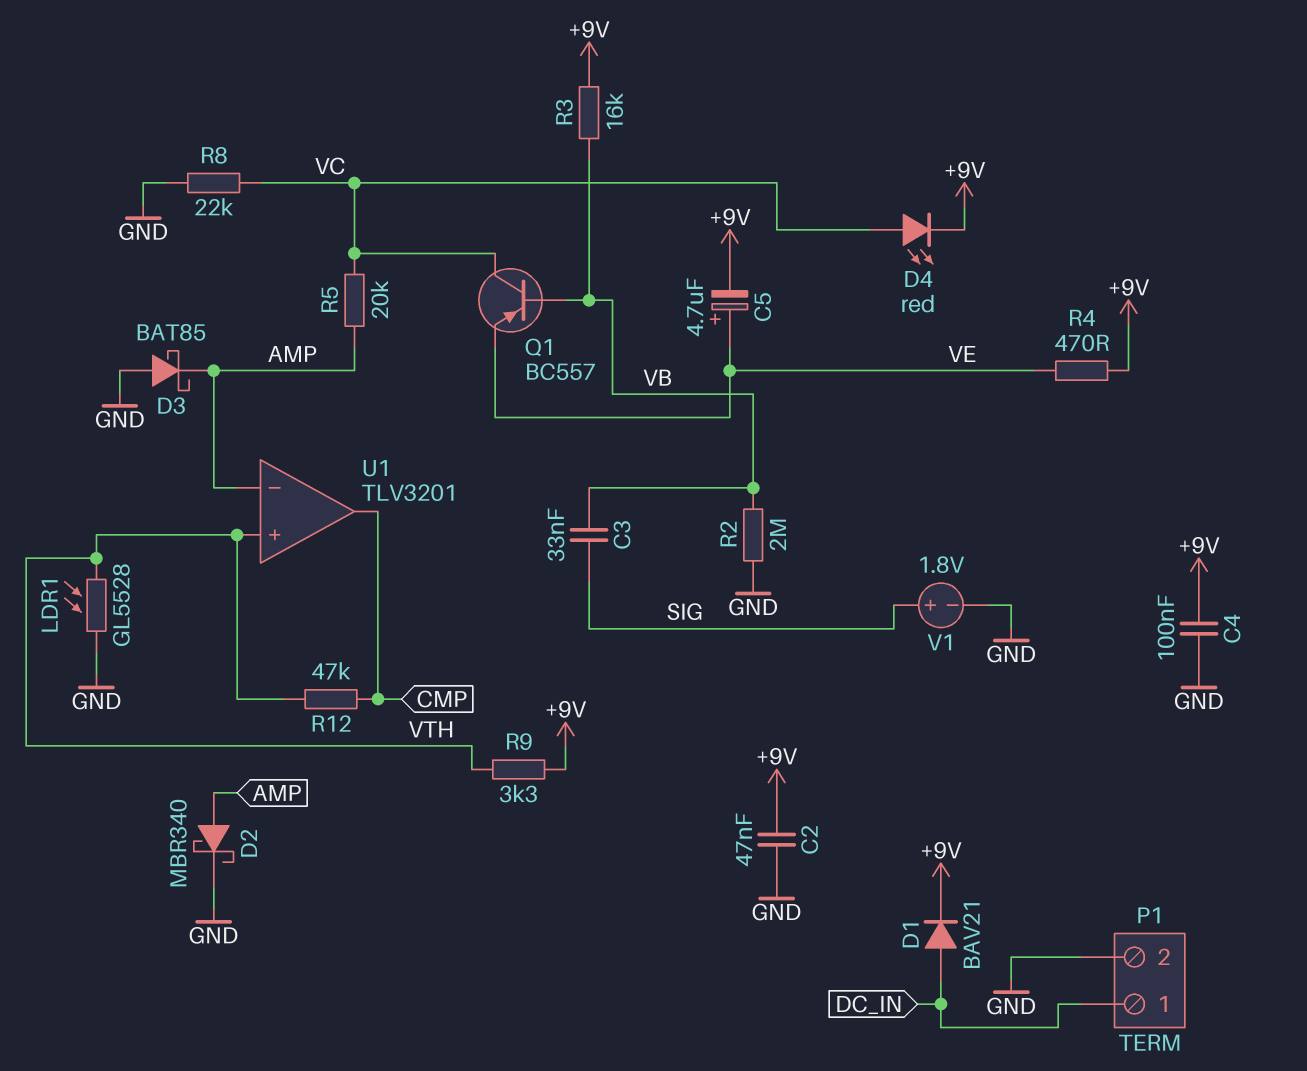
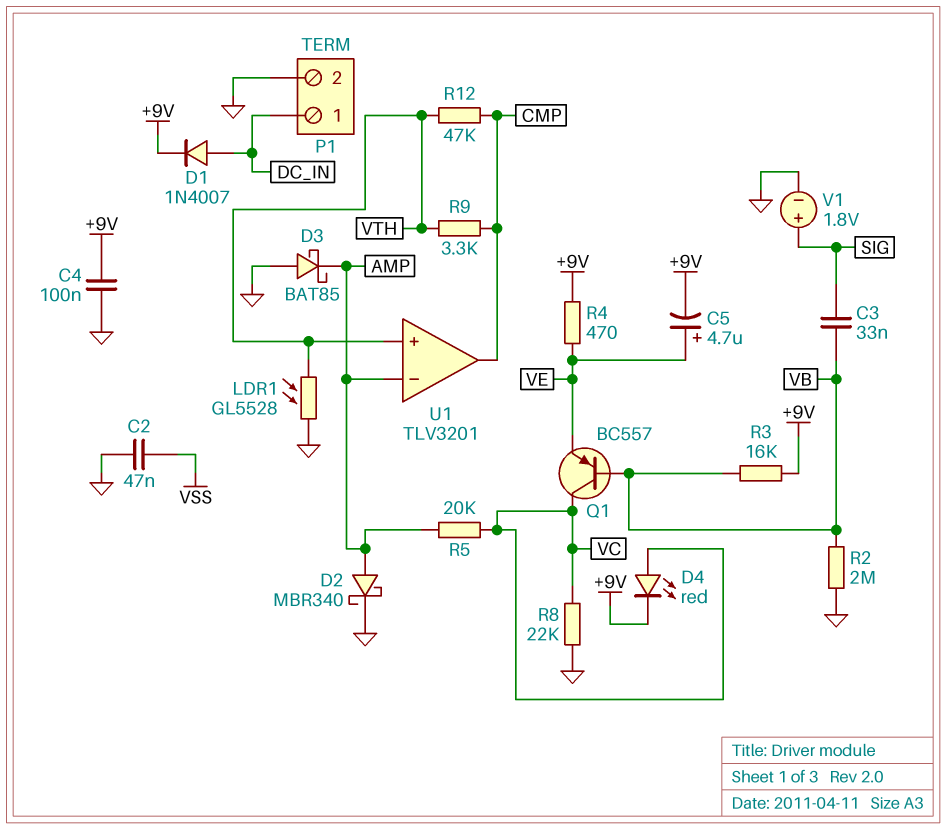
C2: 47nF (+9V, GND) -> 47nF (GND, VSS)
D1: diode BAV21 (A DC_IN, K +9V) -> diode 1N4007 (A DC_IN, K +9V)
R9: 3.3k (+9V, VTH) -> 3.3k (CMP, VTH)

